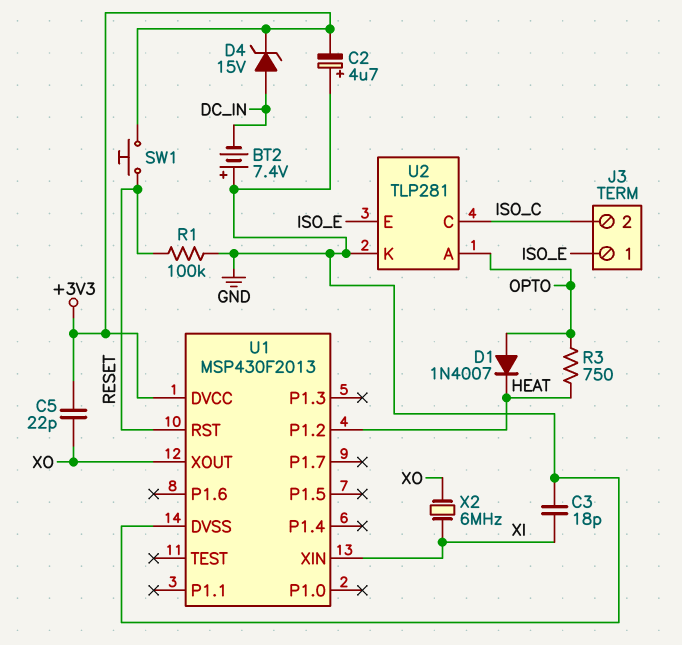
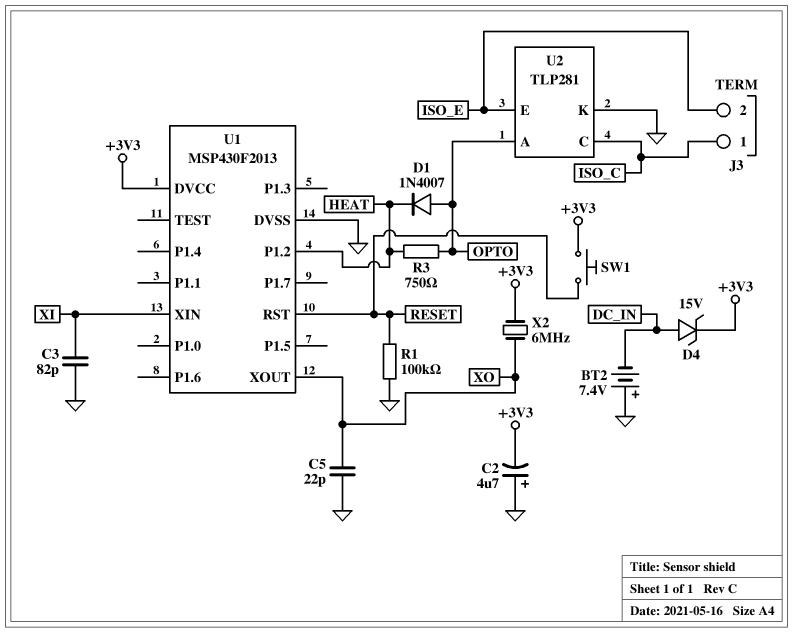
C3: 18pF (GND, XI) -> 82pF (GND, XI)
C5: 22pF (+3V3, XO) -> 22pF (GND, XO)
J3 pin 1: ISO_E -> ISO_C
J3 pin 2: ISO_C -> ISO_E
X2: 6MHz (XI, XO) -> 6MHz (+3V3, XO)

